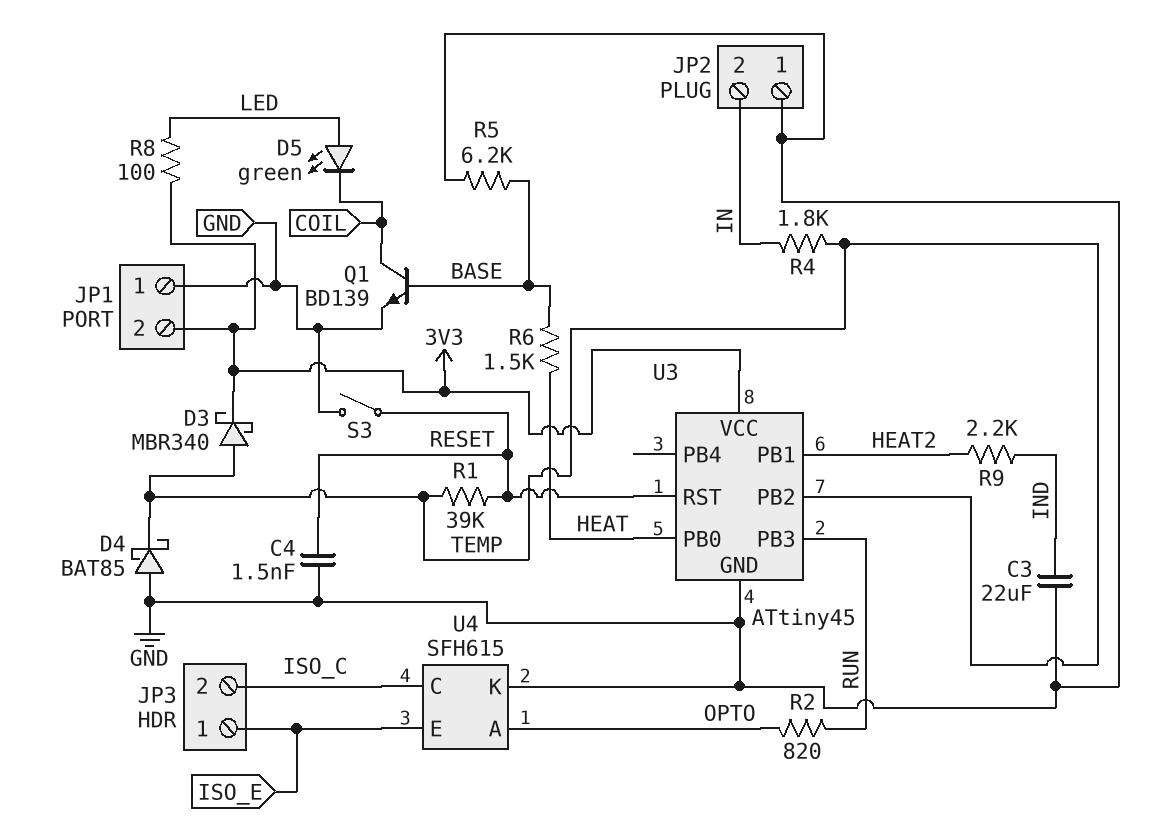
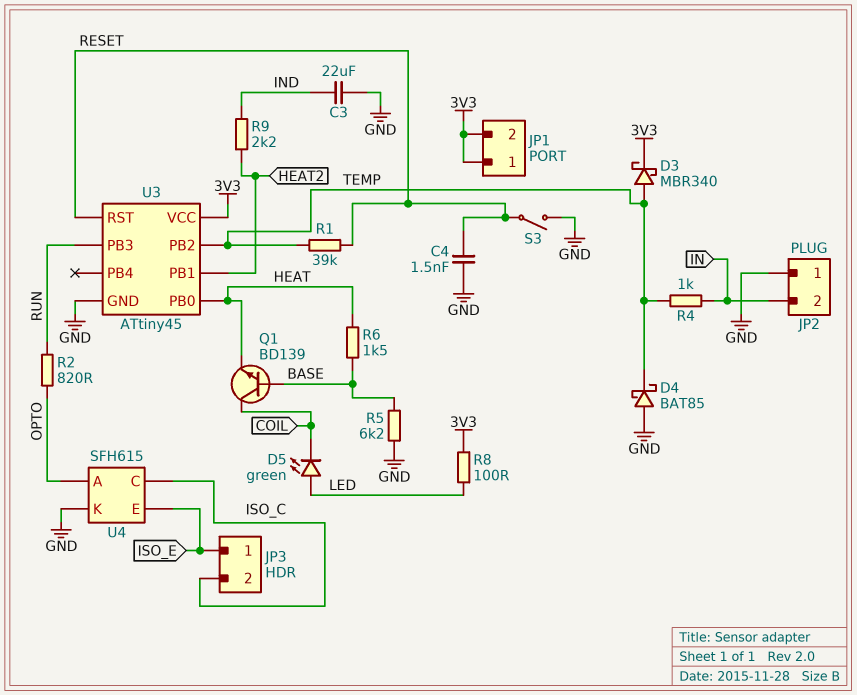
JP1 pin 1: GND -> 3V3
Q1: NPN BD139 (B BASE, C COIL, E GND) -> NPN BD139 (B BASE, C COIL, E HEAT)
R4: 1.8k (IN, TEMP) -> 1k (IN, TEMP)

